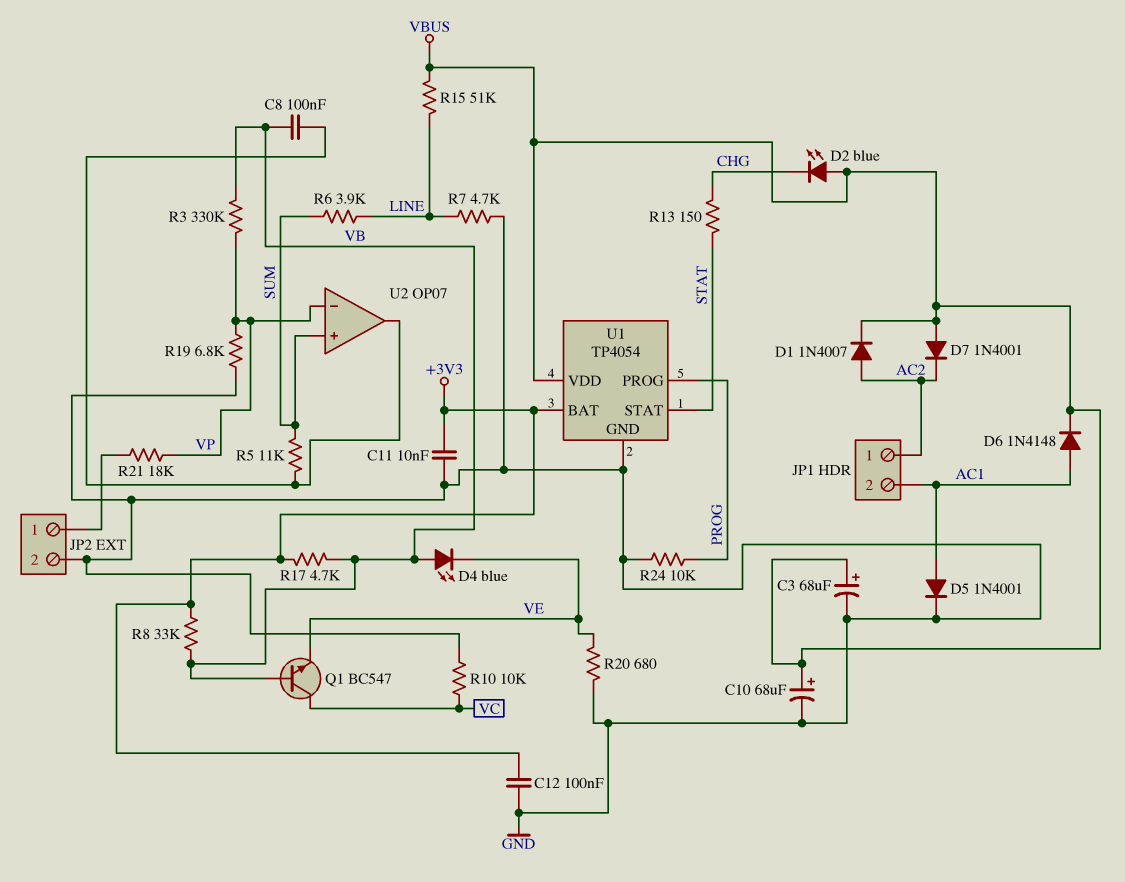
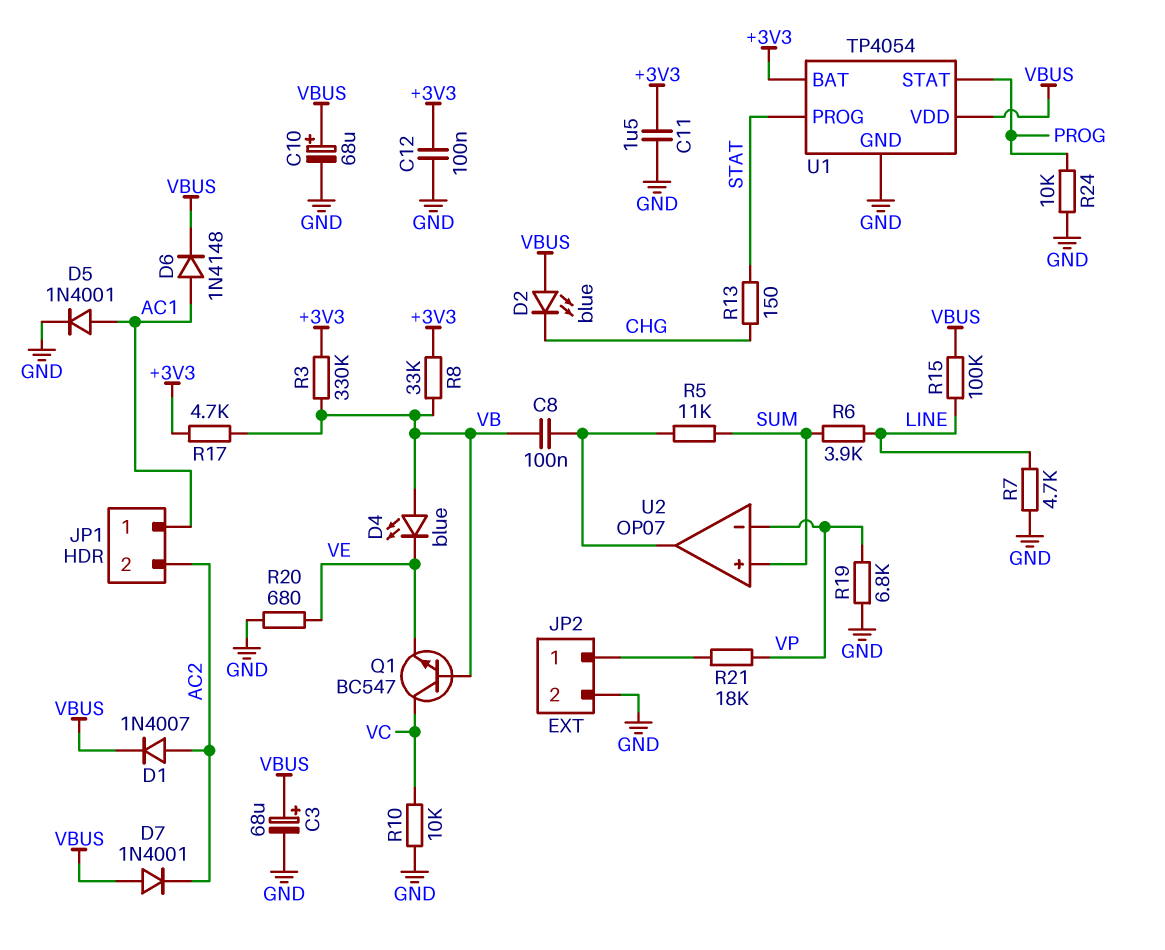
C11: 10nF (+3V3, GND) -> 1.5uF (+3V3, GND)
JP1 pin 1: AC2 -> AC1
JP1 pin 2: AC1 -> AC2
R3: 330k (VB, VP) -> 330k (+3V3, VB)
R15: 51k (LINE, VBUS) -> 100k (LINE, VBUS)
U1 pin PROG: PROG -> STAT
U1 pin STAT: STAT -> PROG

